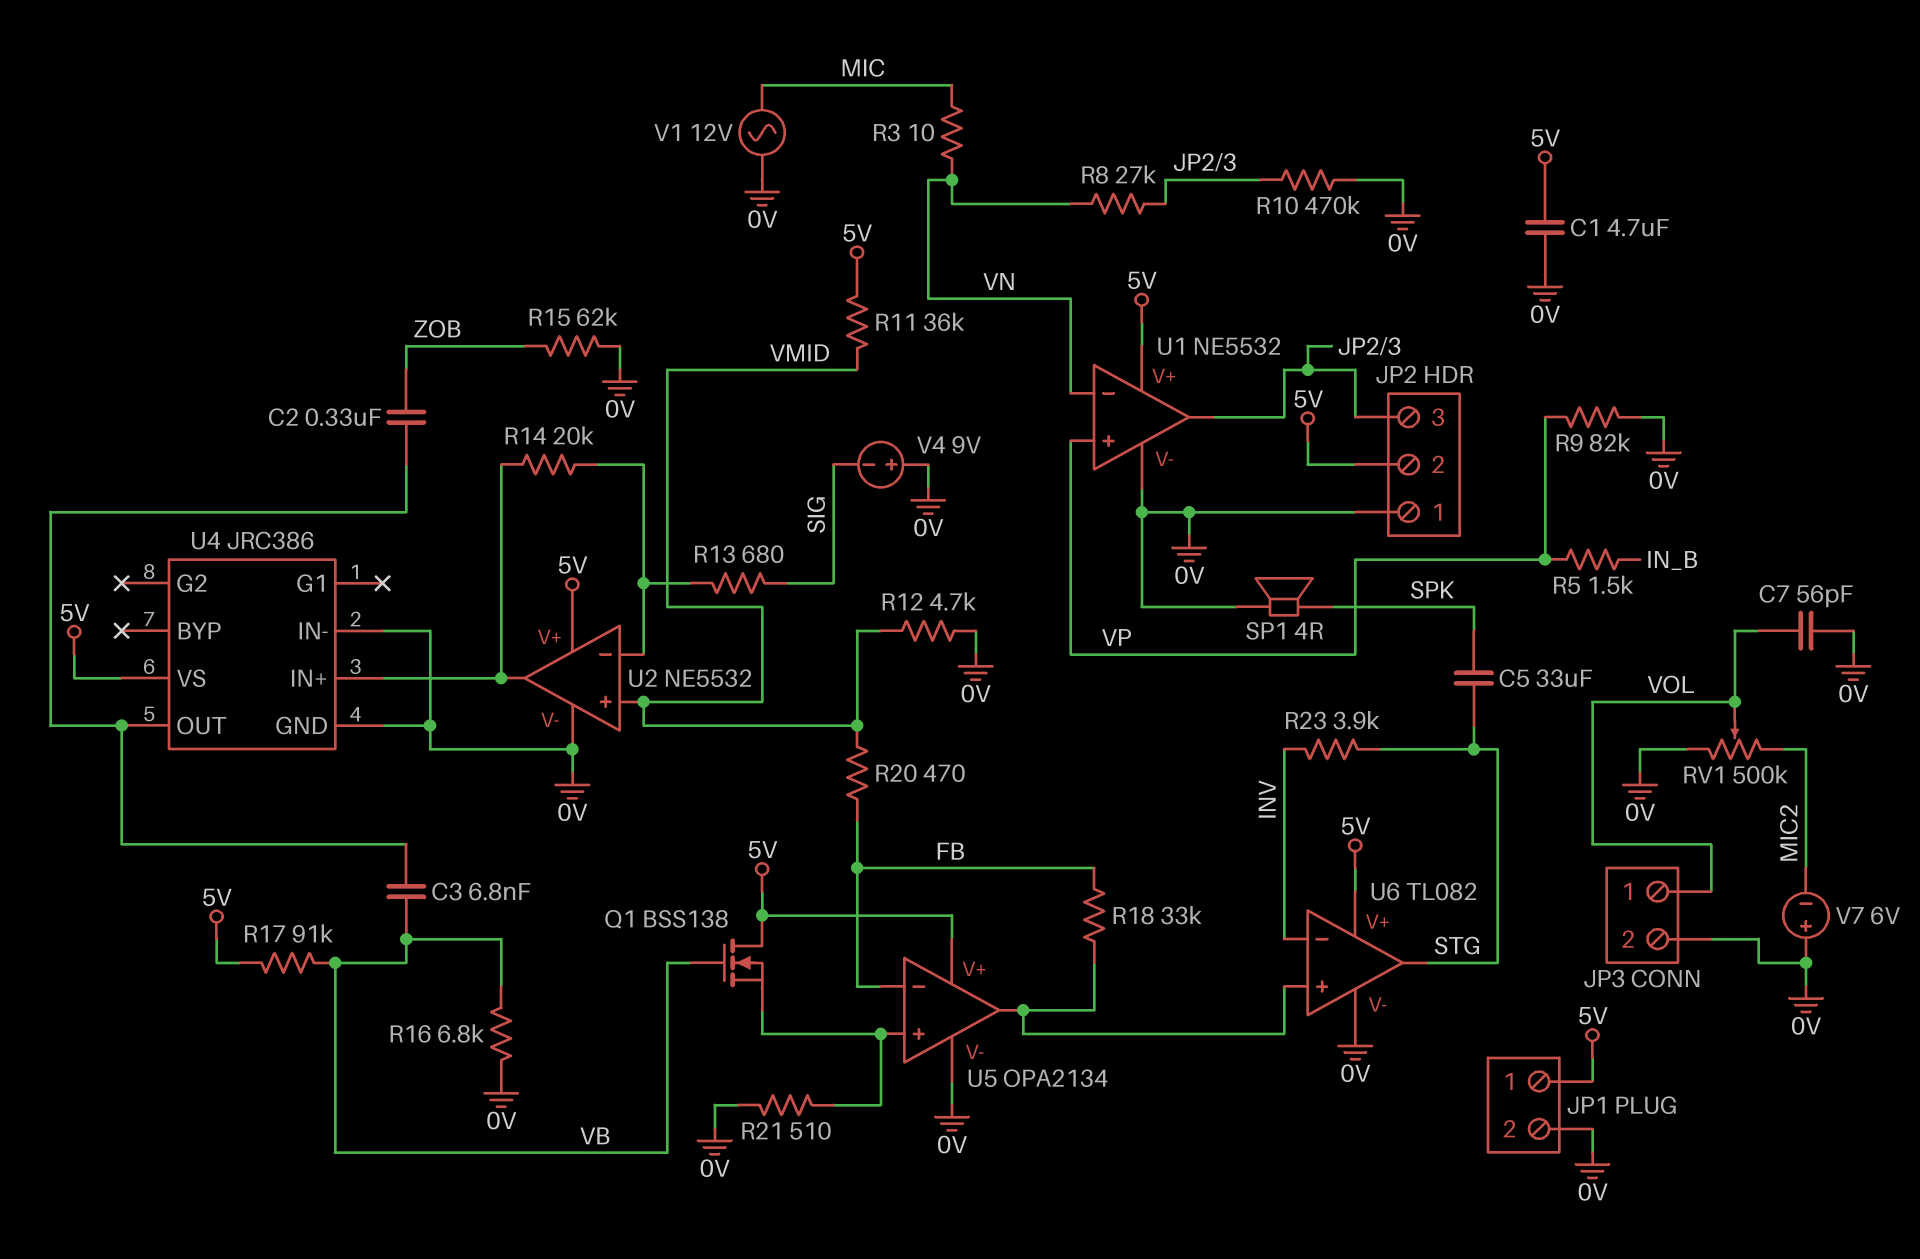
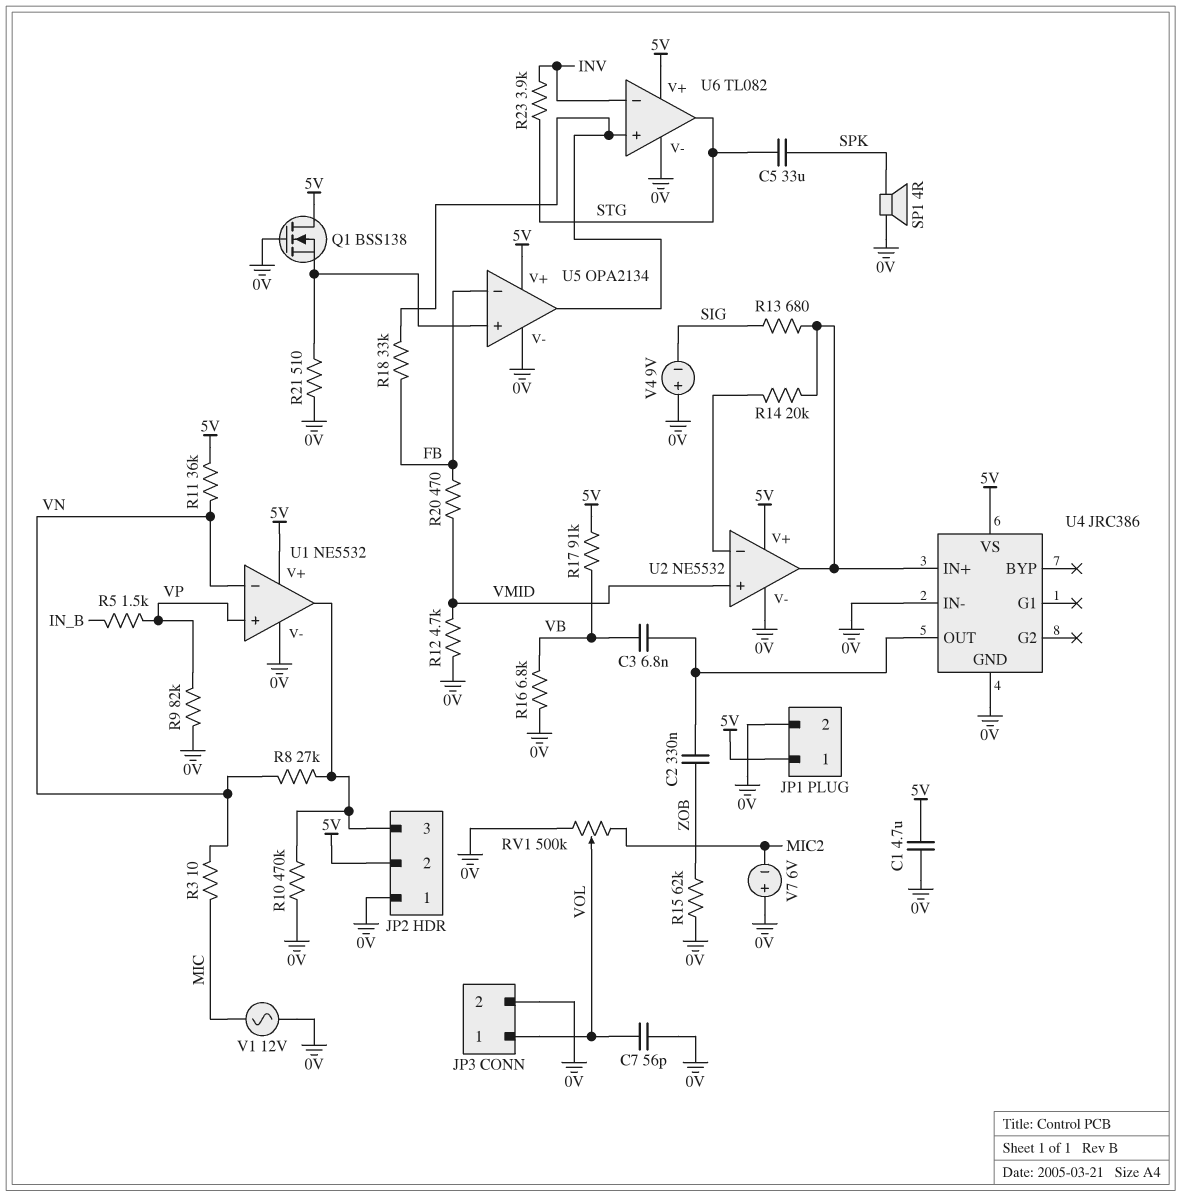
Q1: NMOS BSS138 (G VB, D 5V, S U5/in+) -> NMOS BSS138 (G 0V, D 5V, S U5/in+)
R11: 36k (5V, VMID) -> 36k (5V, VN)
R13: 680 (SIG, U2/in-) -> 680 (SIG, U2/out)

